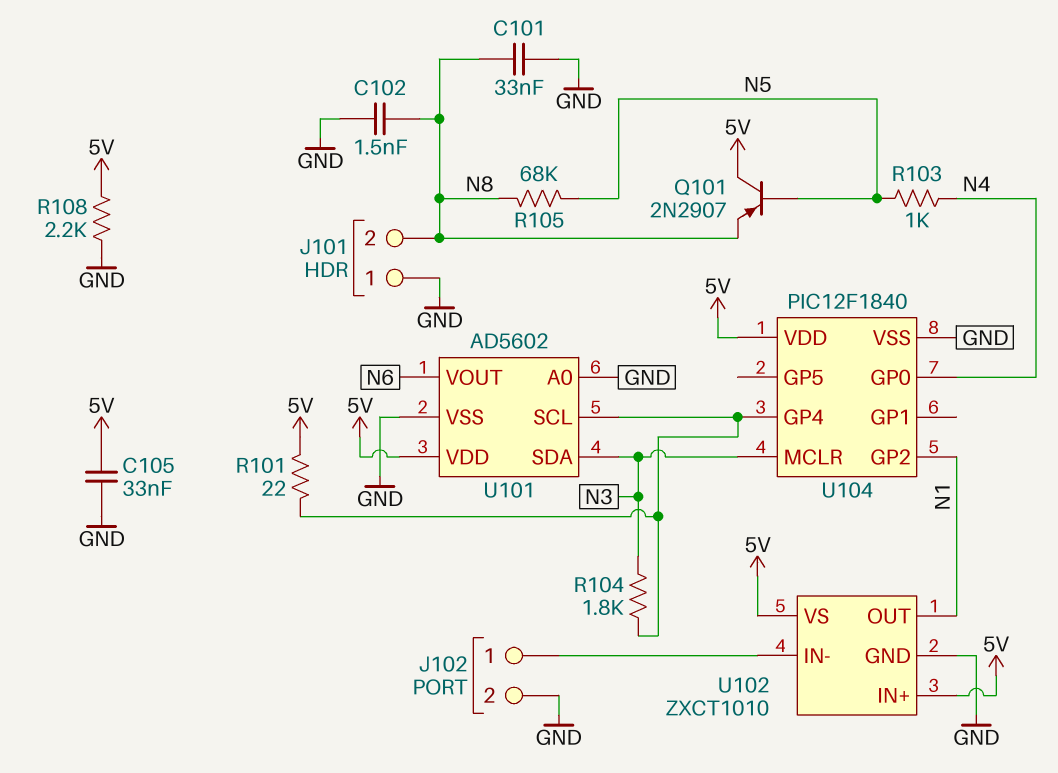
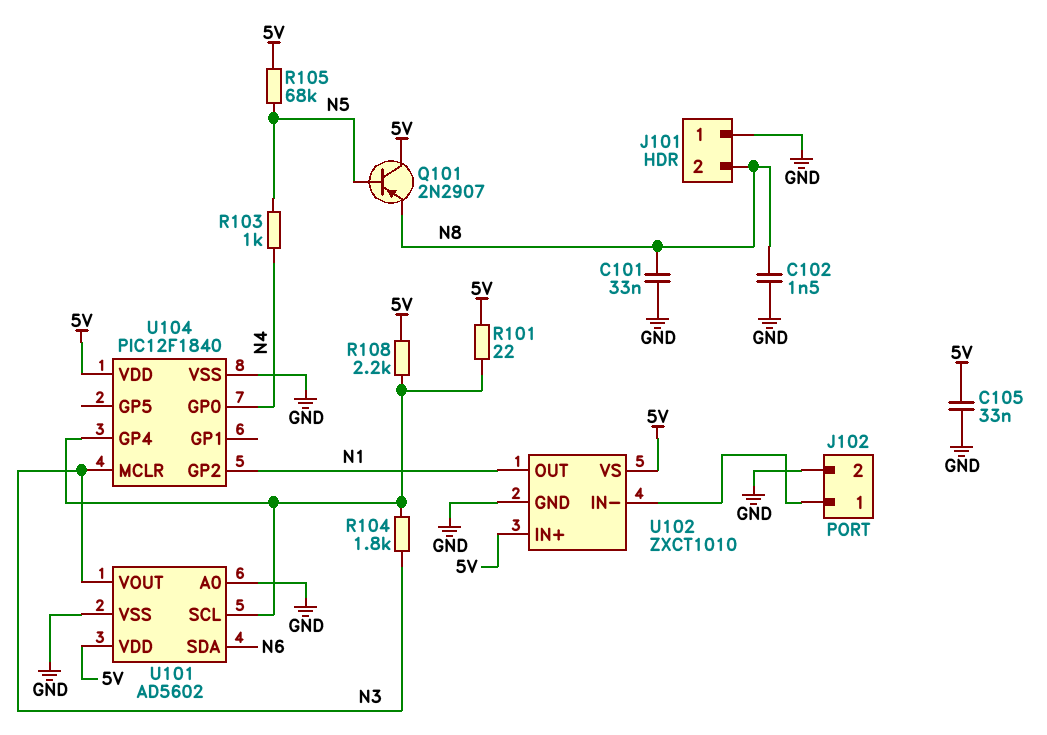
R105: 68k (N5, N8) -> 68k (5V, N5)
R108: 2.2k (5V, GND) -> 2.2k (5V, U101/SCL)
U101 pin SDA: N3 -> N6
U101 pin VOUT: N6 -> N3

